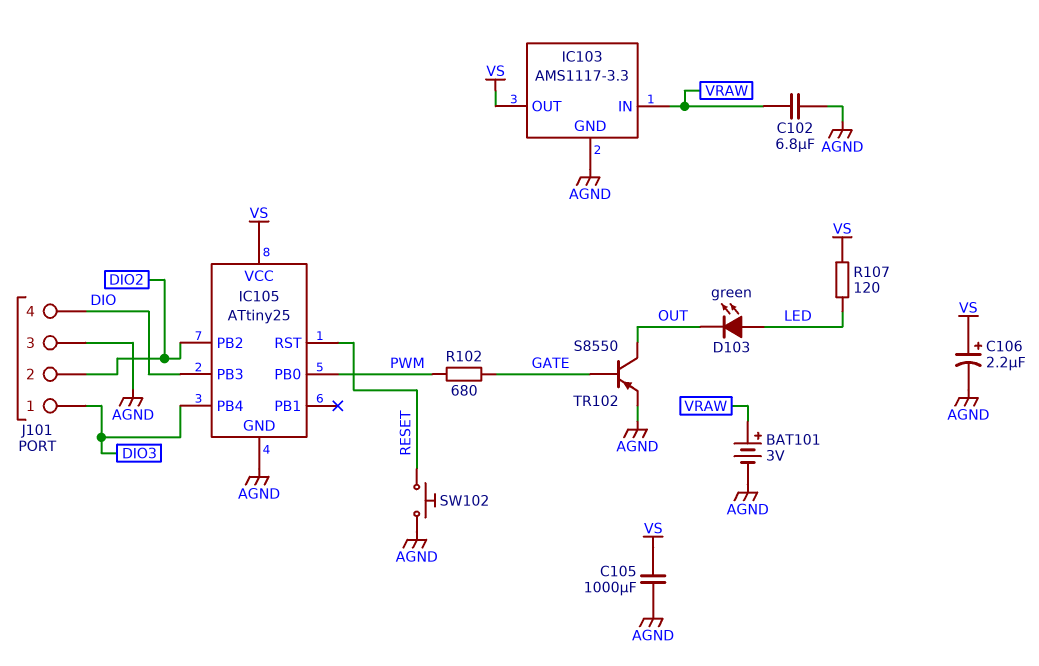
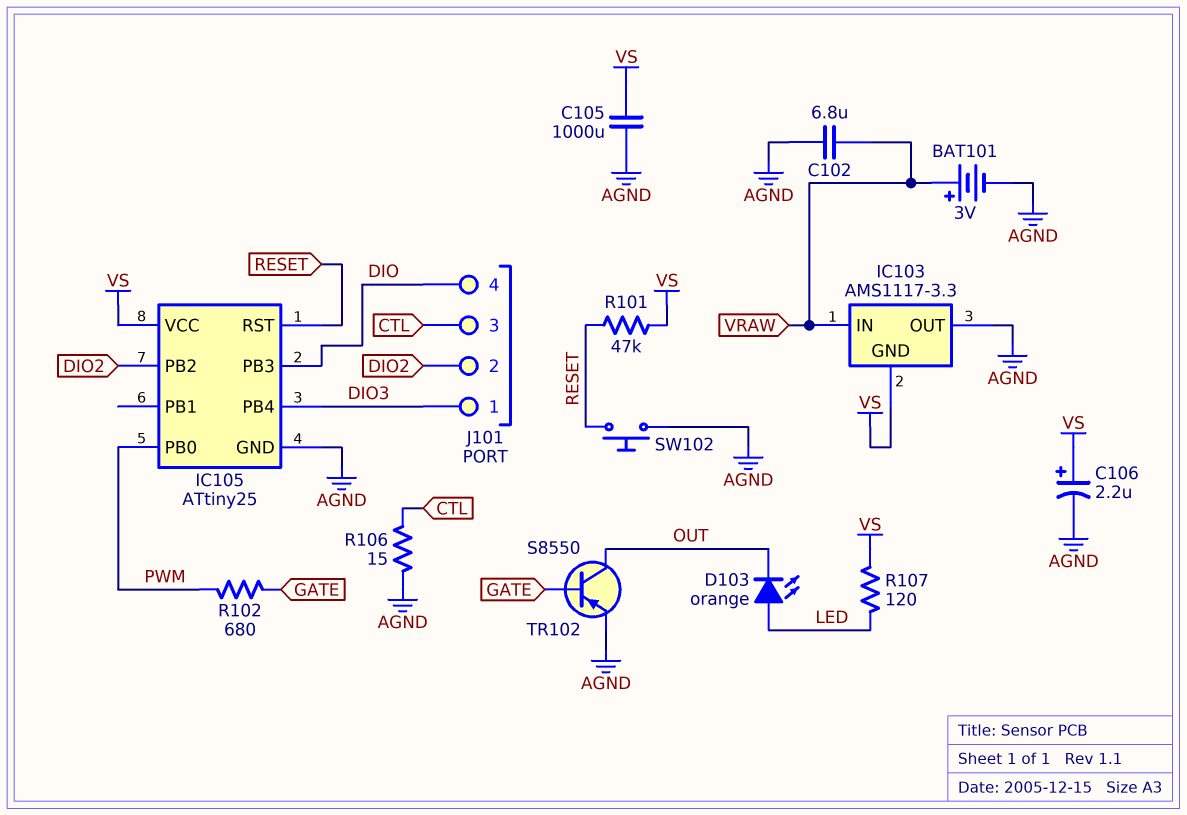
D103: LED green (A LED, K OUT) -> LED orange (A LED, K OUT)
IC103 pin GND: AGND -> VS
IC103 pin OUT: VS -> AGND
J101 pin 3: AGND -> CTL
R101: none -> 47k (RESET, VS)
R106: none -> 15 (AGND, CTL)

